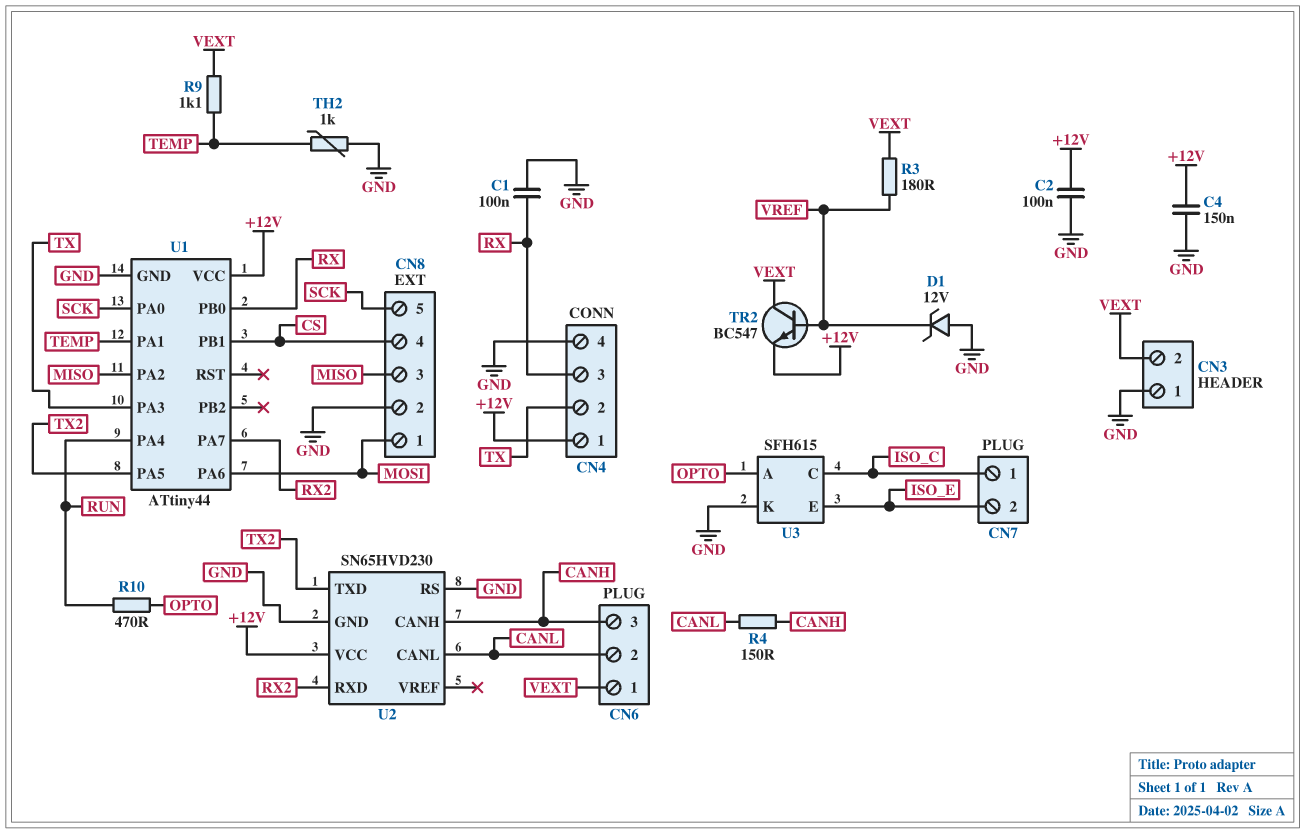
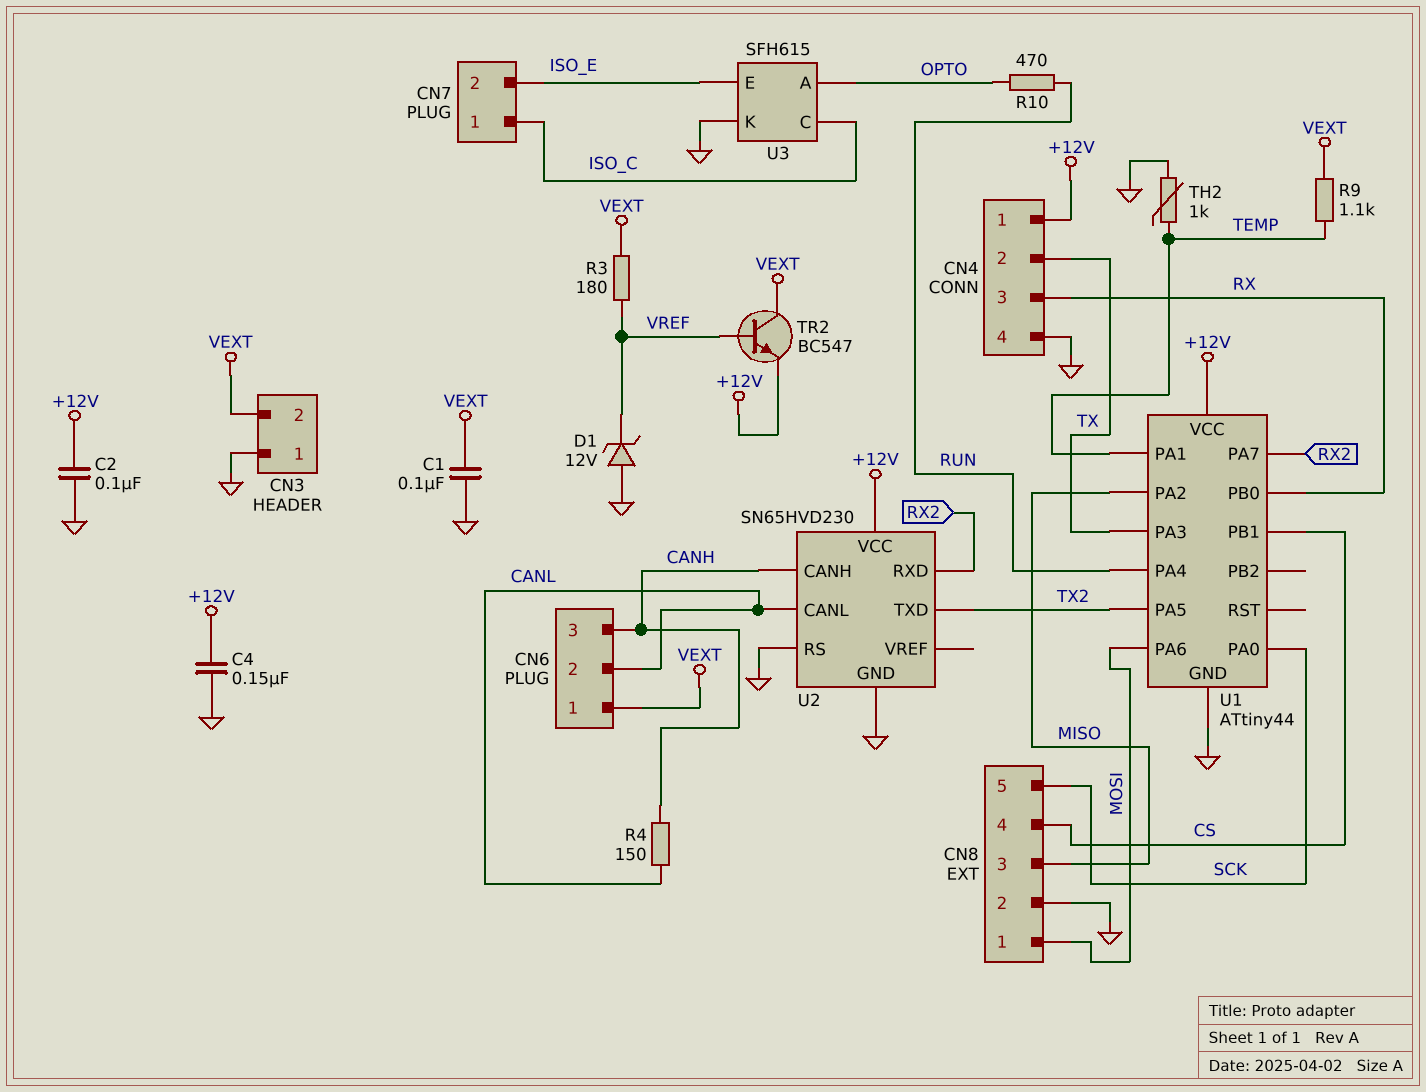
C1: 100nF (GND, RX) -> 100nF (GND, VEXT)

